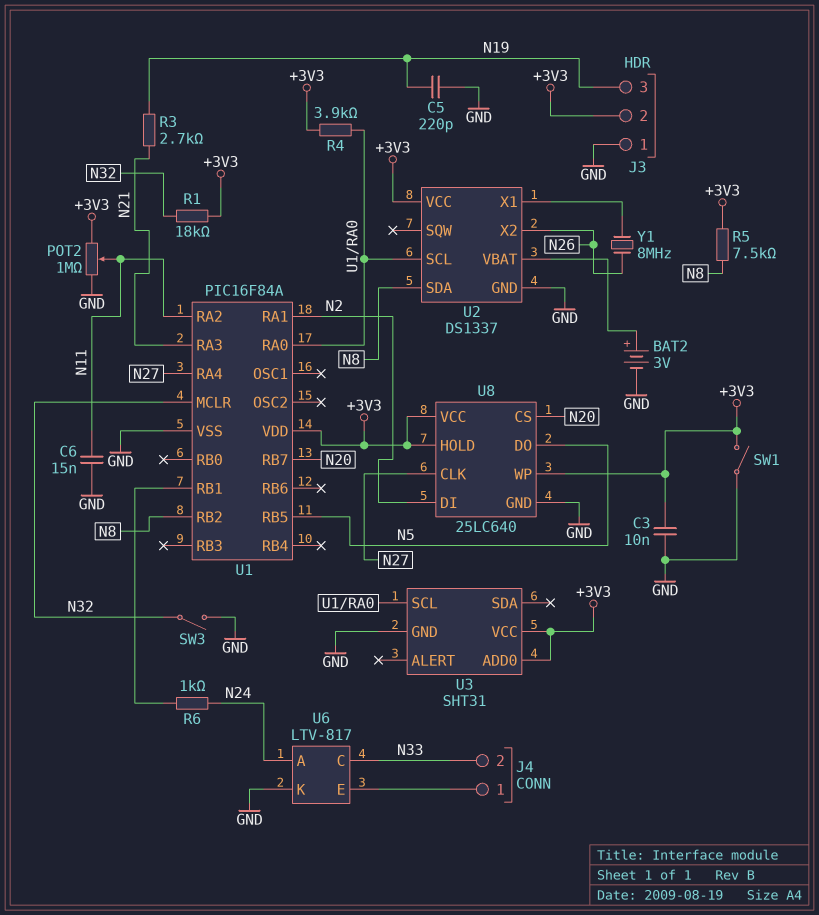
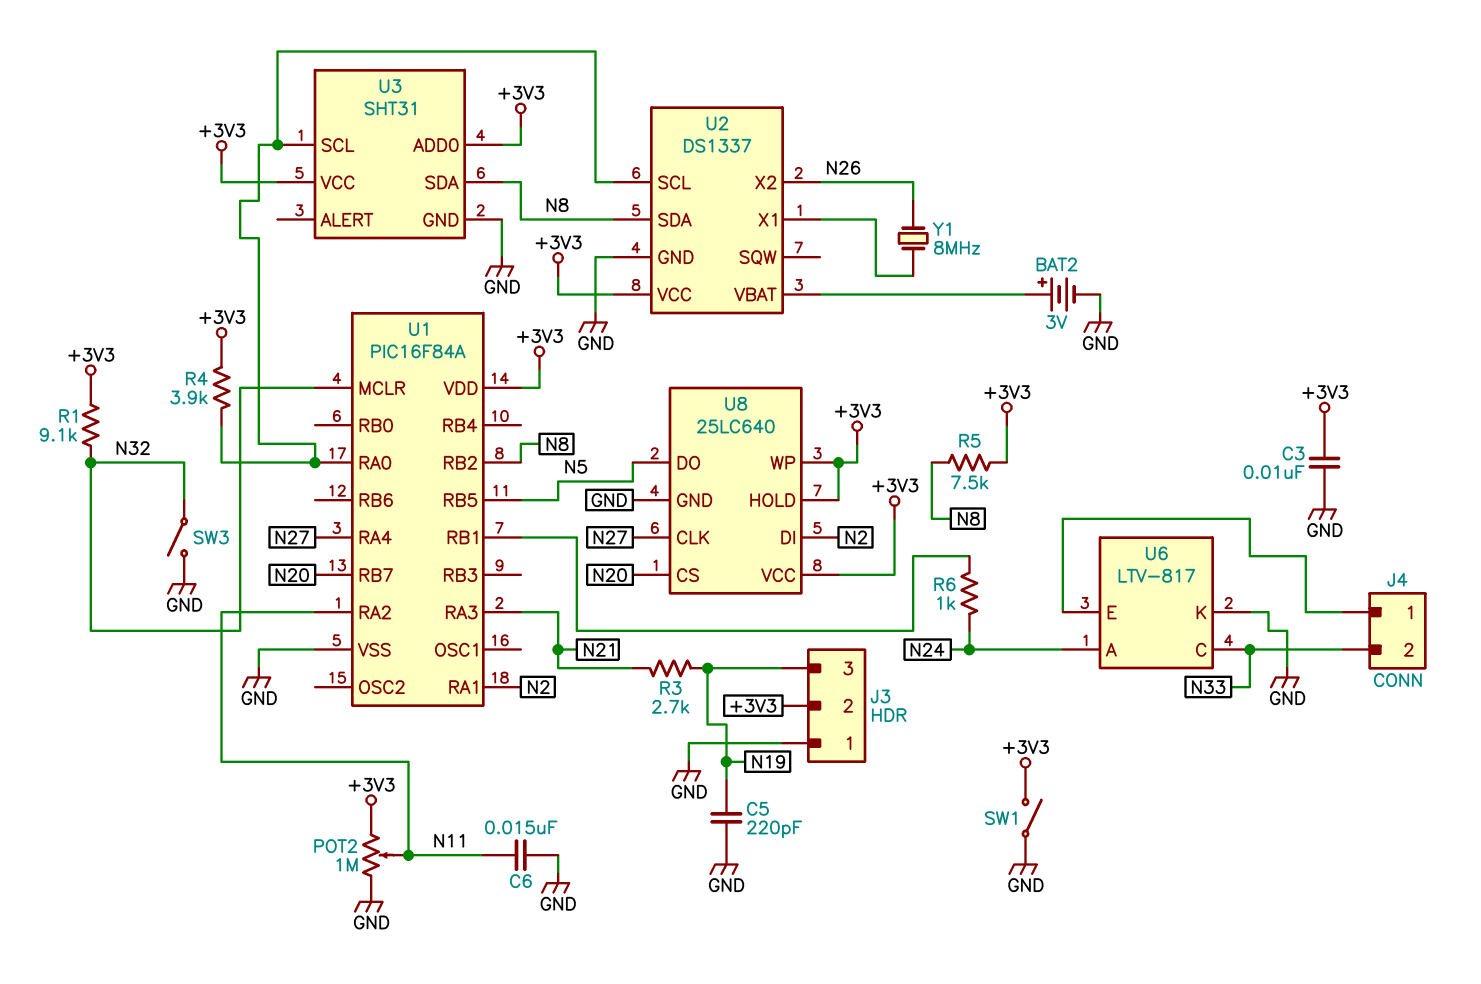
R1: 18k (+3V3, N32) -> 9.1k (+3V3, N32)
U3 pin SDA: none -> N8

